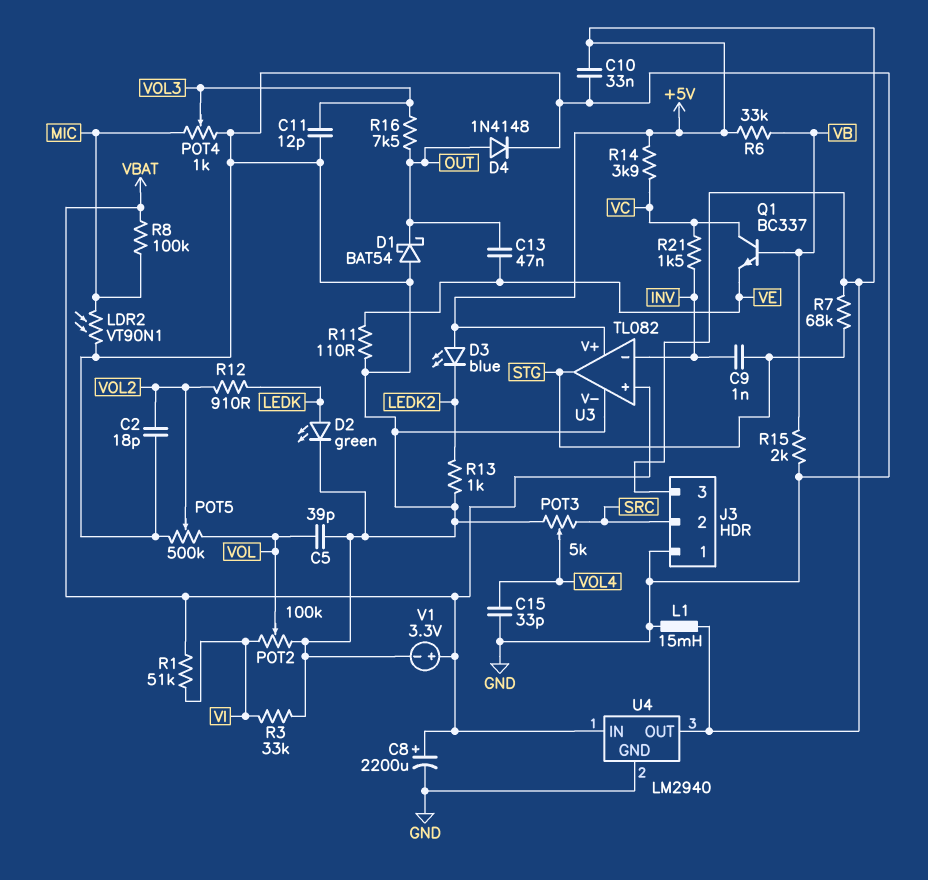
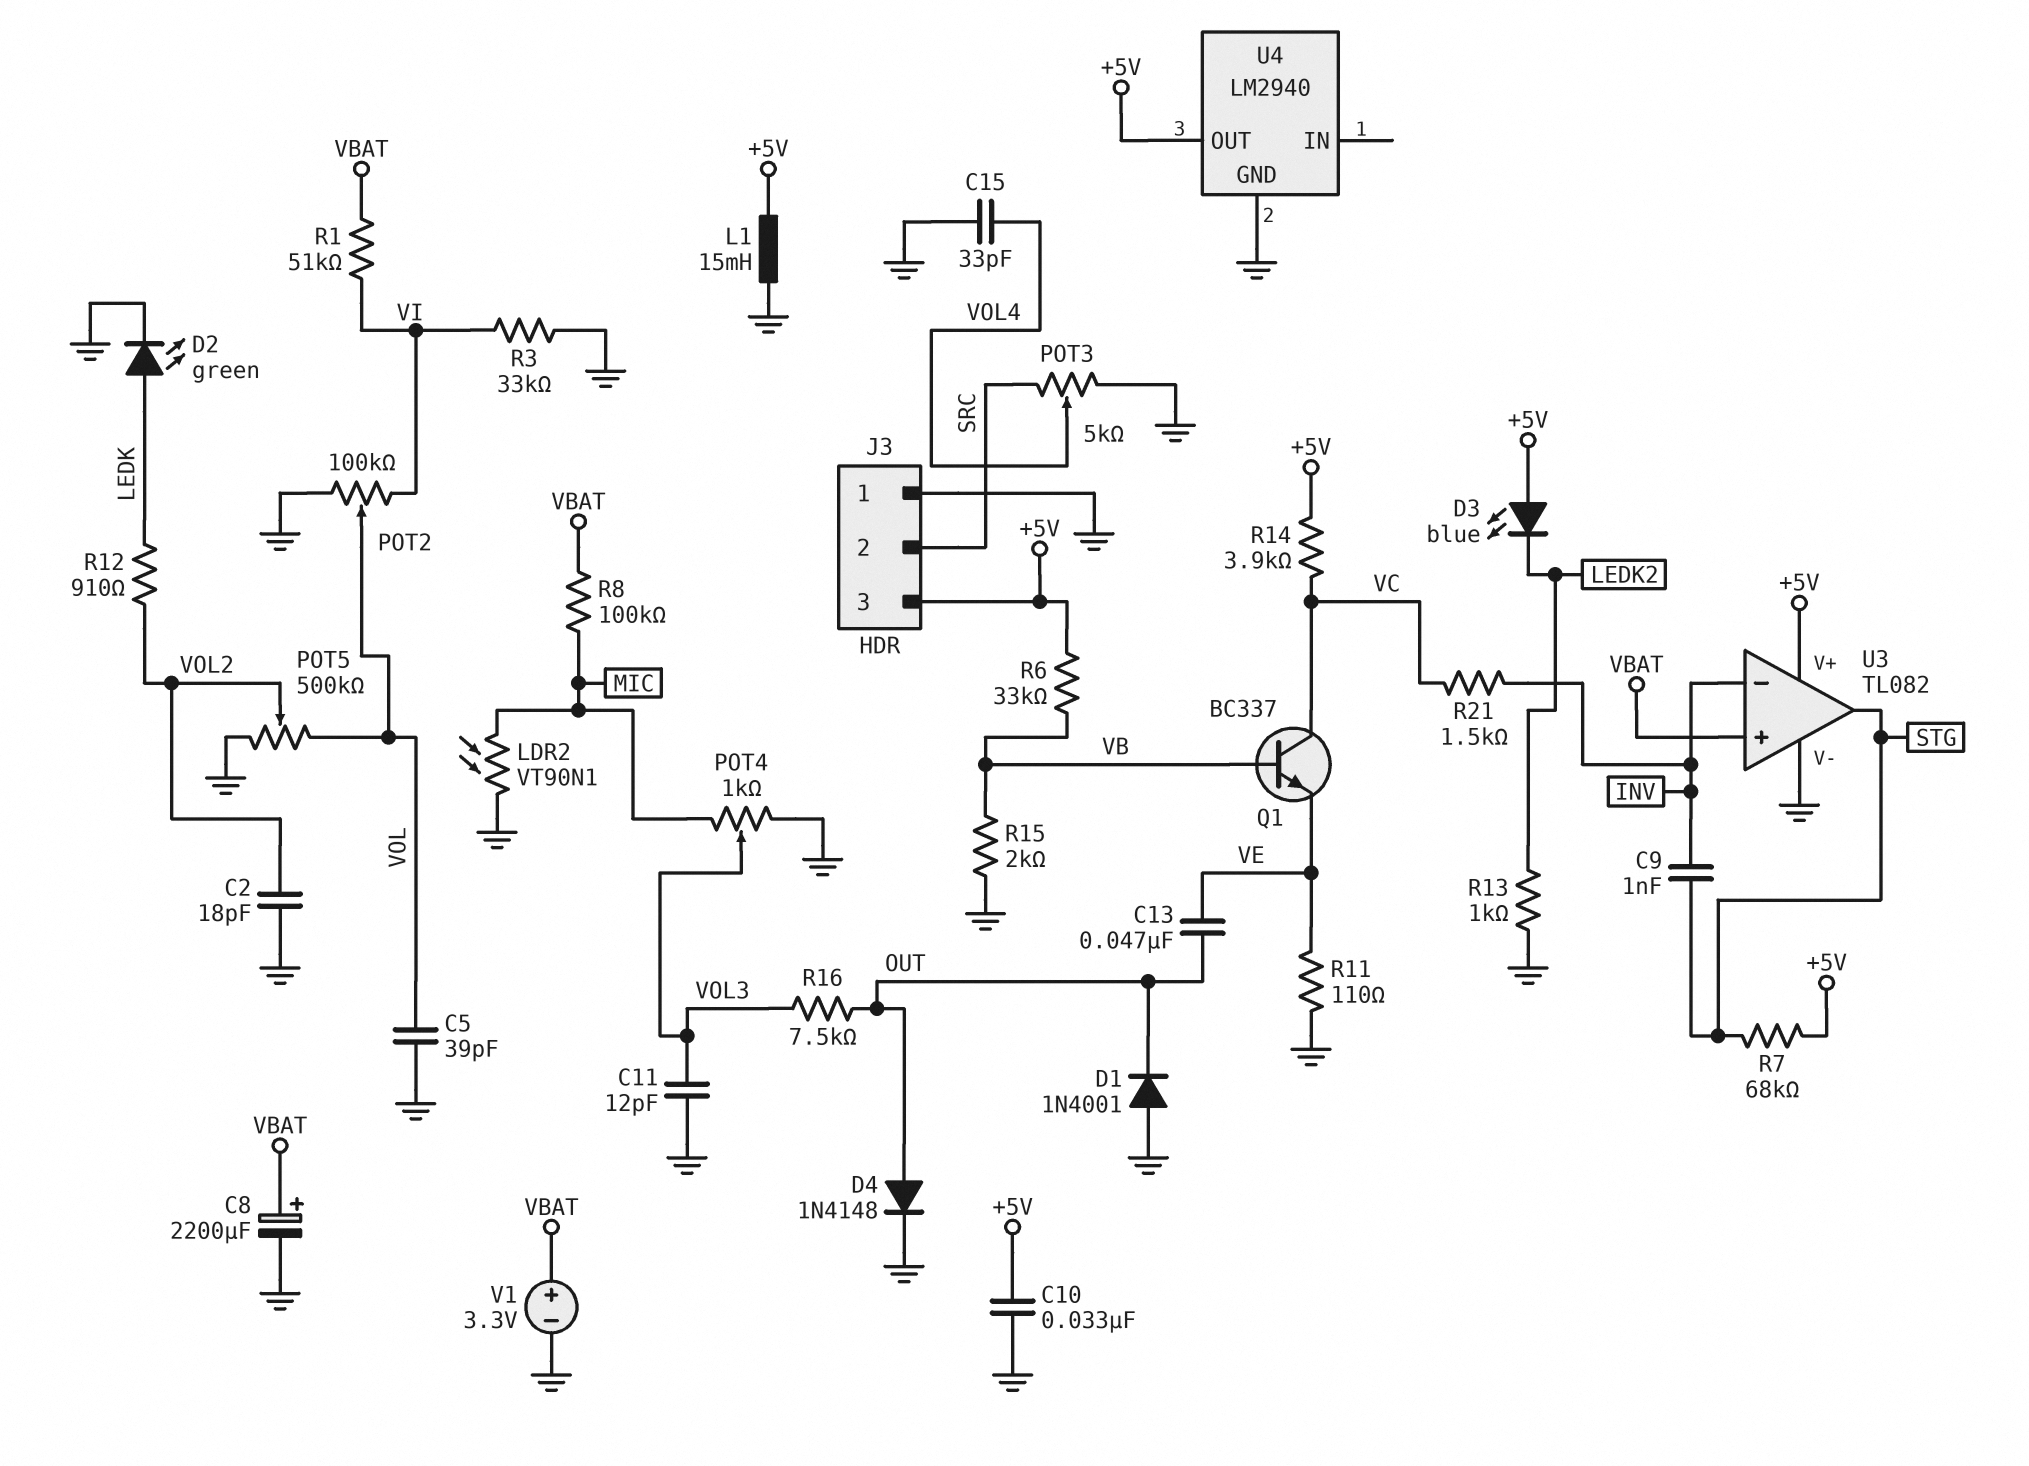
D1: schottky BAT54 (A GND, K OUT) -> diode 1N4001 (A GND, K OUT)
U4 pin IN: VBAT -> none

